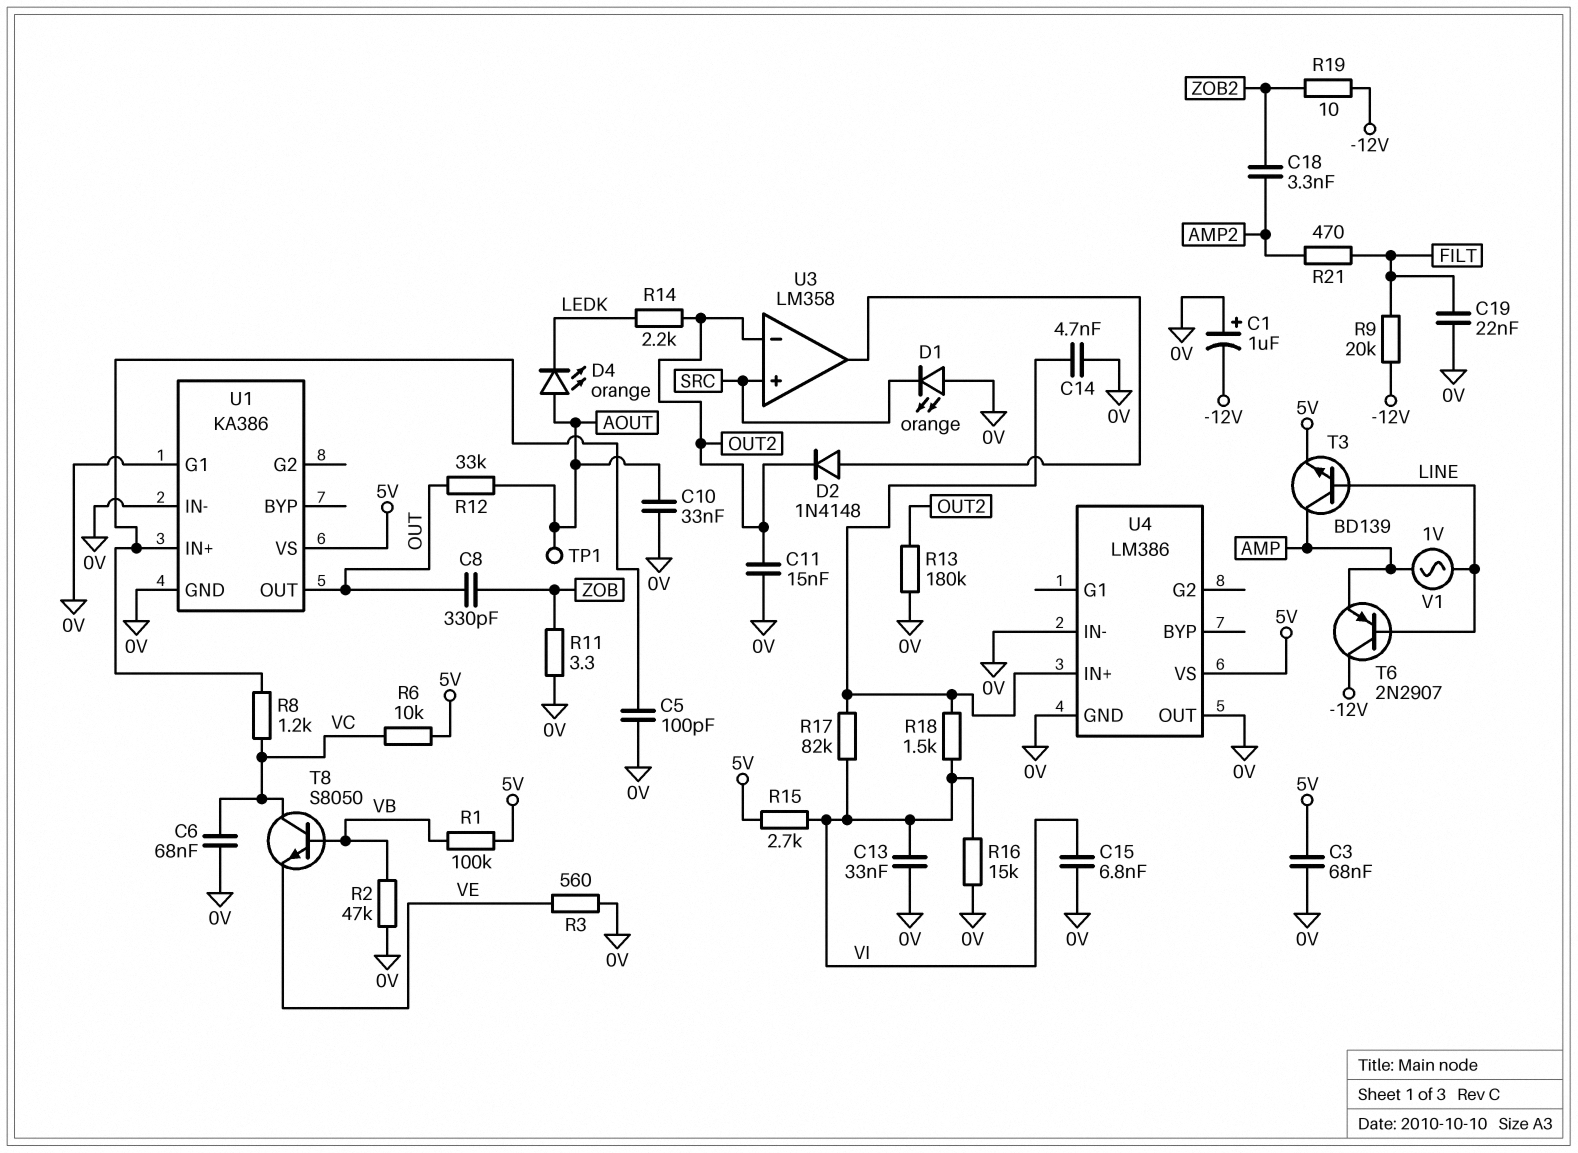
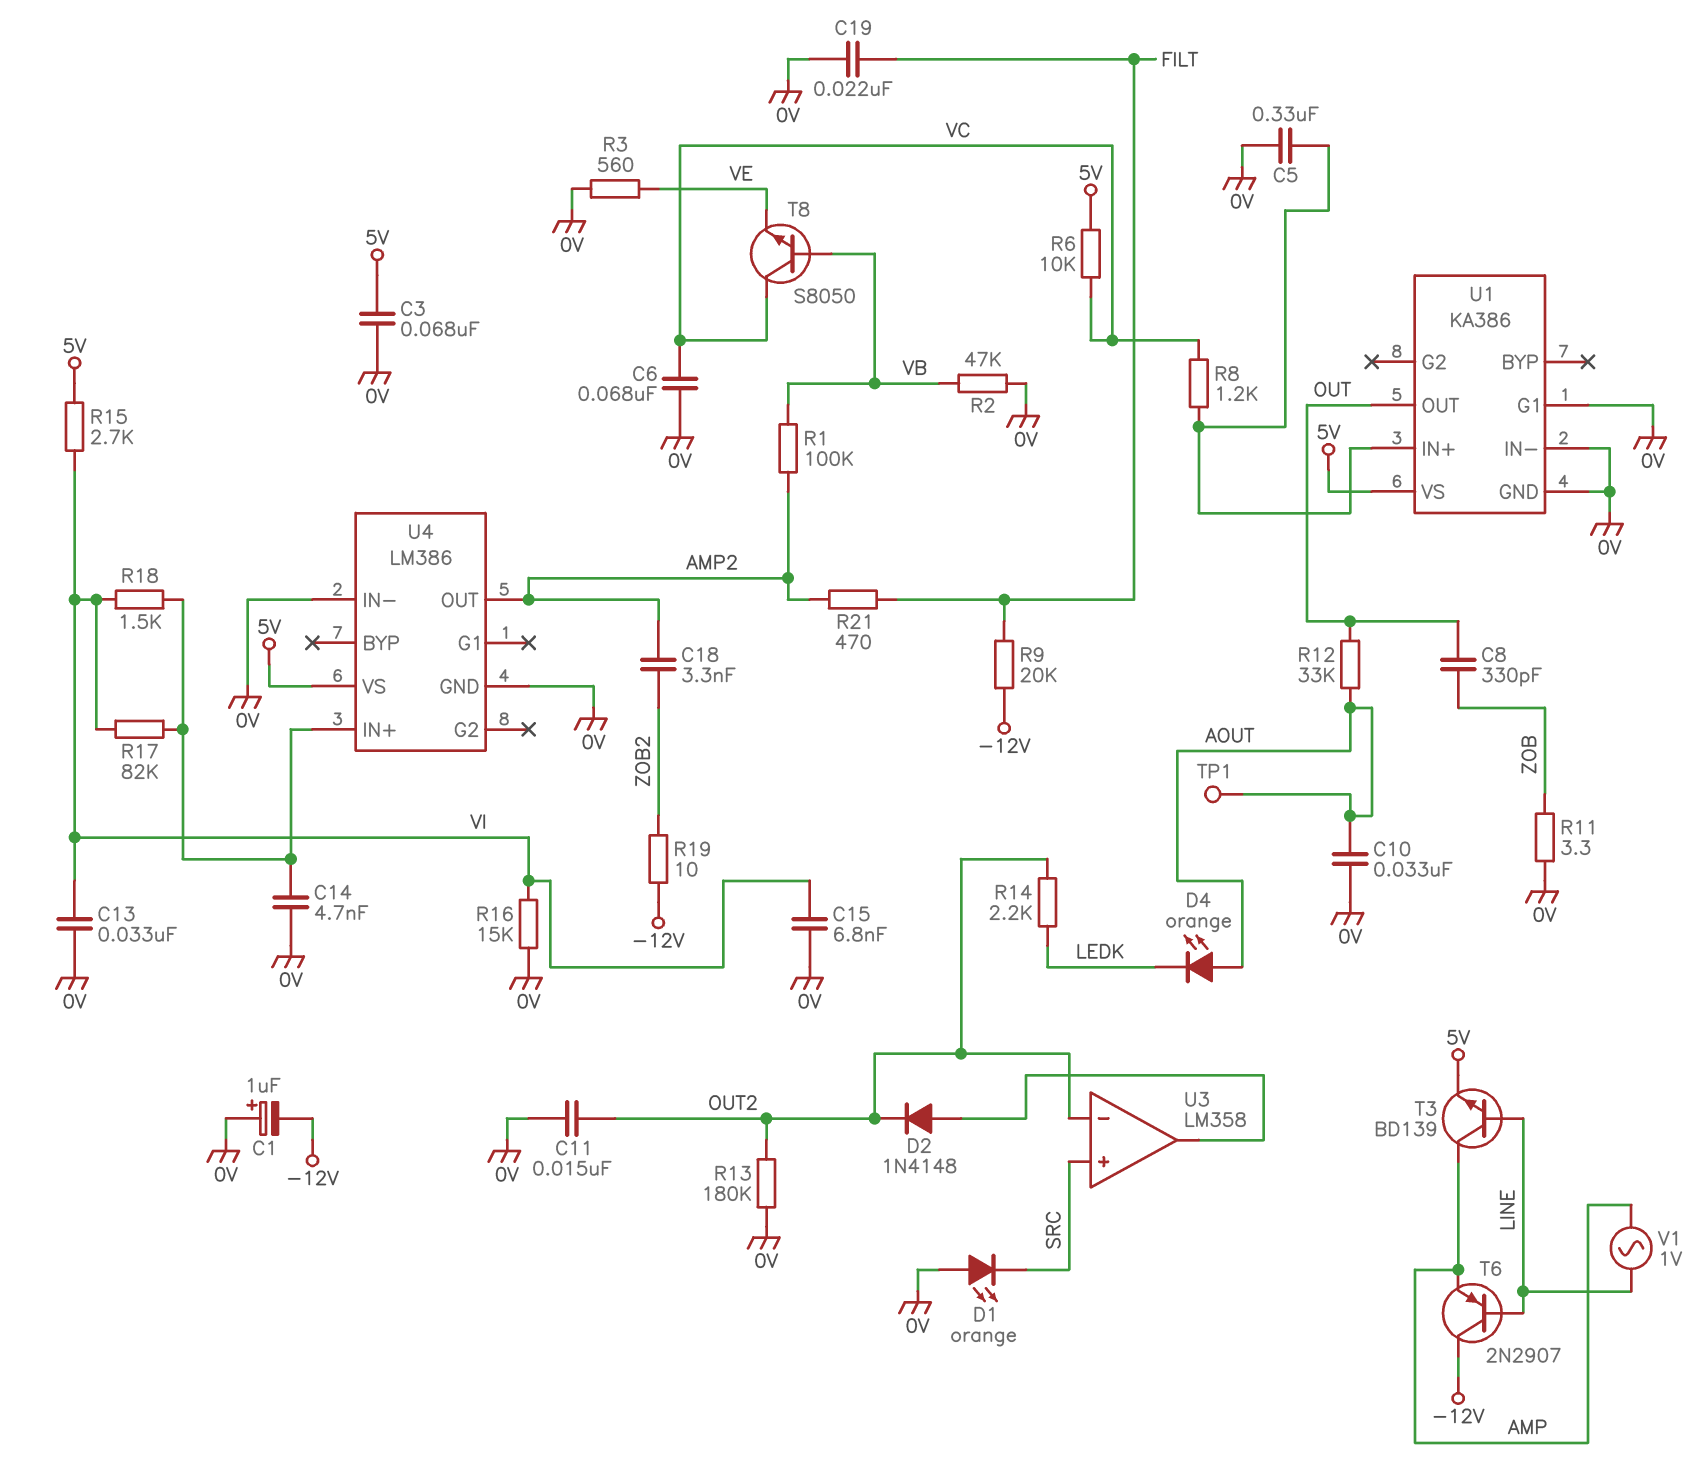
C5: 100pF (0V, U1/IN+) -> 330nF (0V, U1/IN+)
R1: 100k (5V, VB) -> 100k (AMP2, VB)
U4 pin OUT: 0V -> AMP2

